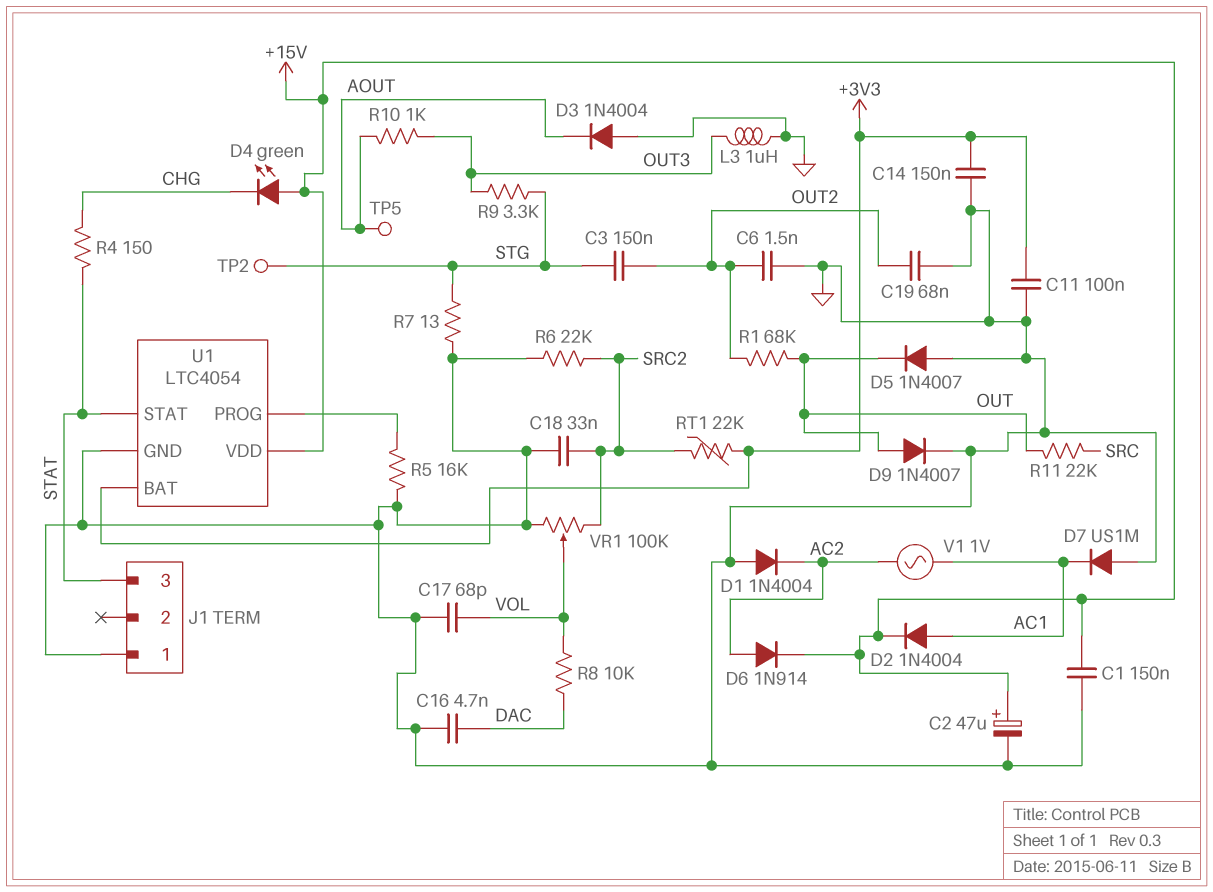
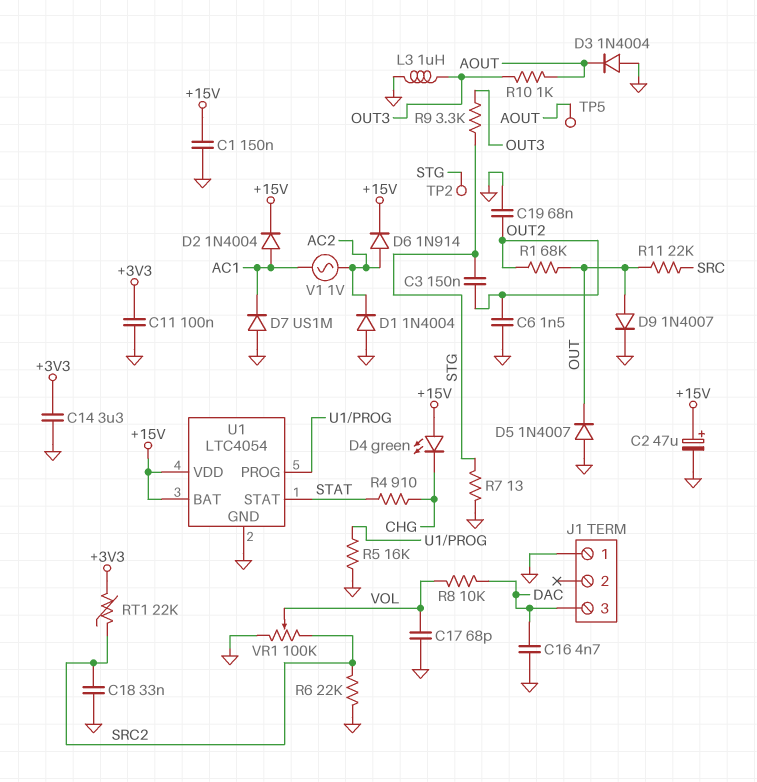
C14: 150nF (+3V3, GND) -> 3.3uF (+3V3, GND)
J1 pin 3: STAT -> DAC
R4: 150 (CHG, STAT) -> 910 (CHG, STAT)
U1 pin BAT: +3V3 -> +15V

